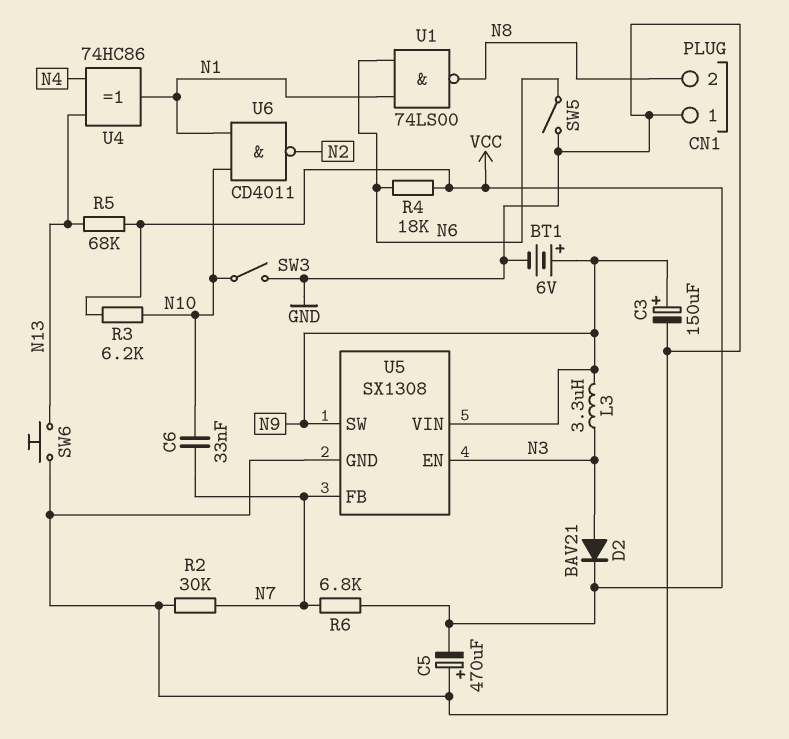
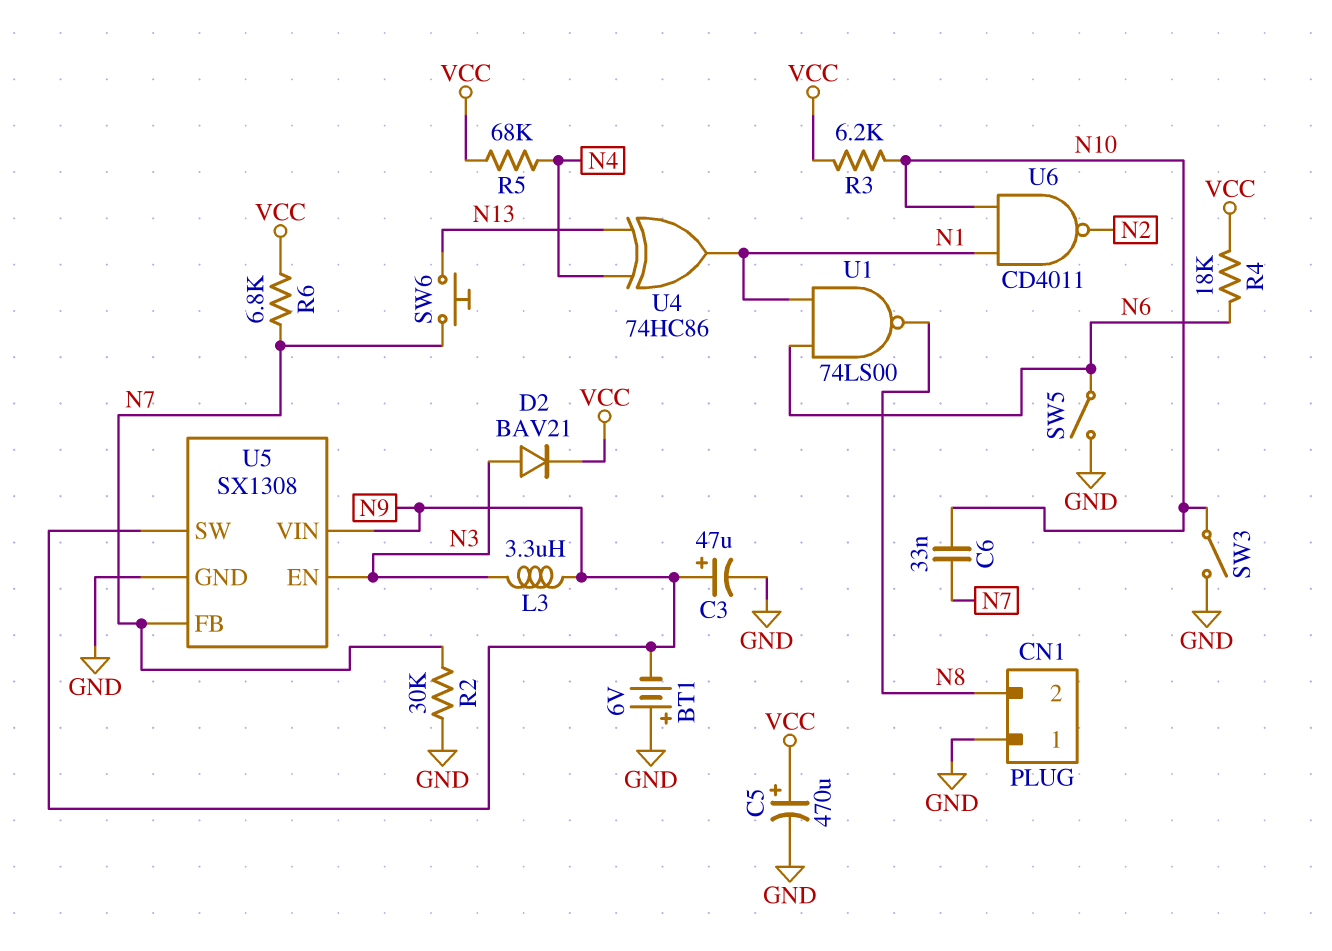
BT1: 6V (plus N9, minus GND) -> 6V (plus GND, minus N9)
C3: 150uF (plus N9, minus GND) -> 47uF (plus N9, minus GND)
C5: 470uF (plus GND, minus VCC) -> 470uF (plus VCC, minus GND)
R5: 68k (N13, VCC) -> 68k (N4, VCC)
SW6: button (GND, N13) -> button (N7, N13)

